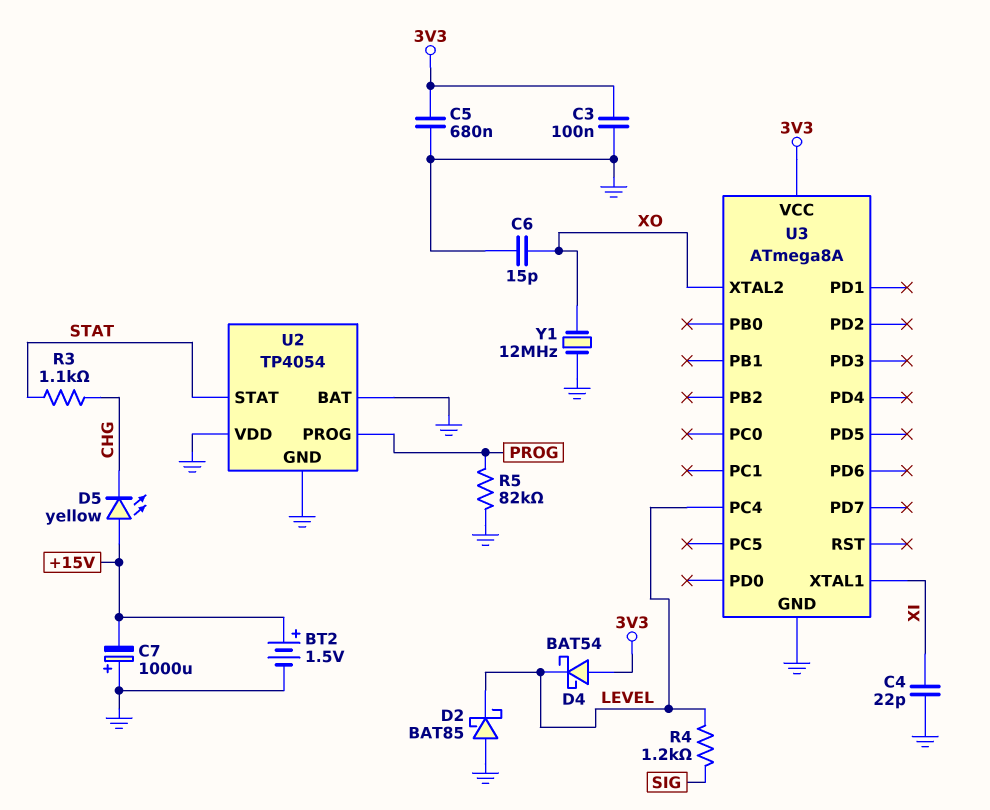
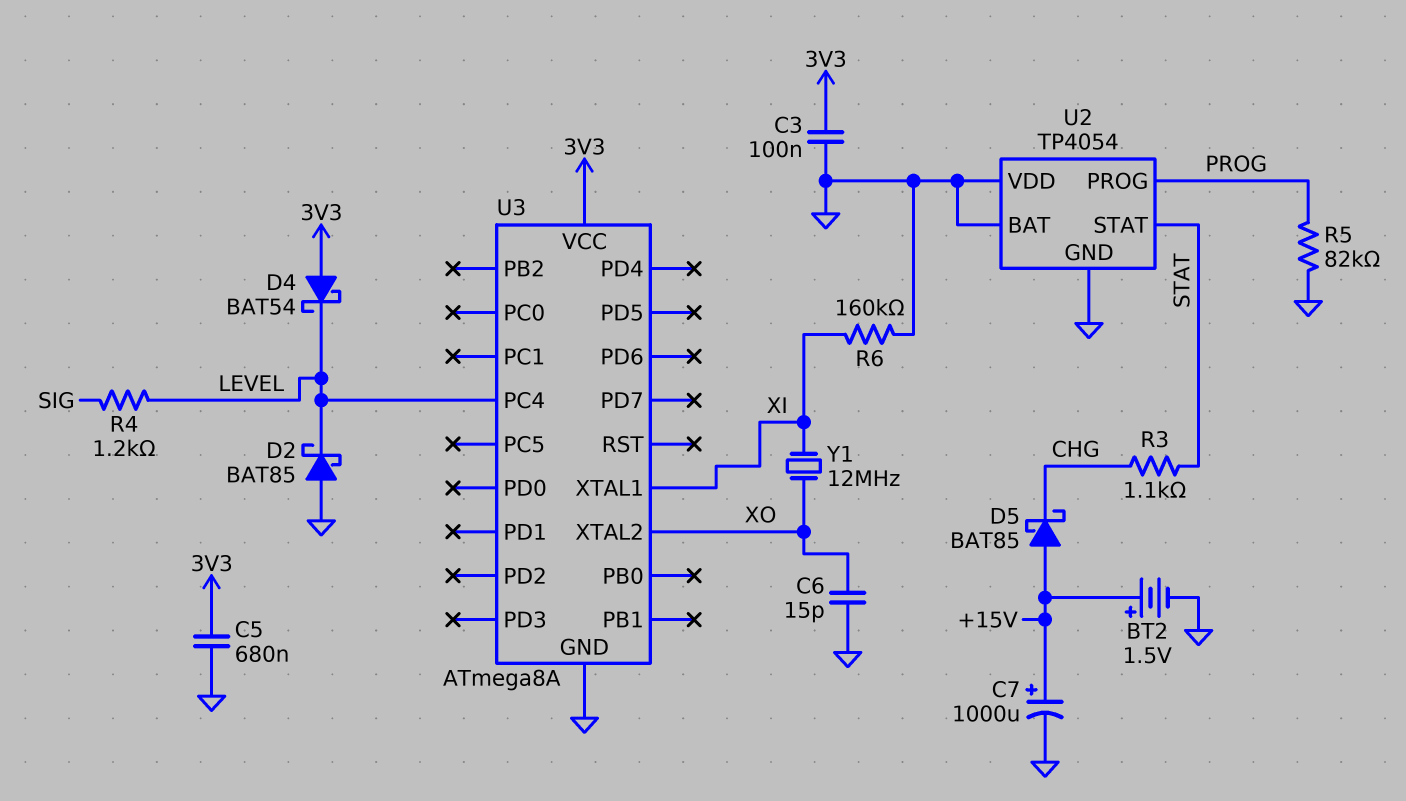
C4: 22pF (GND, XI) -> none
C7: 1000uF (plus GND, minus +15V) -> 1000uF (plus +15V, minus GND)
D5: LED yellow (A +15V, K CHG) -> schottky BAT85 (A +15V, K CHG)
R6: none -> 160k (GND, XI)
Y1: 12MHz (GND, XO) -> 12MHz (XI, XO)

